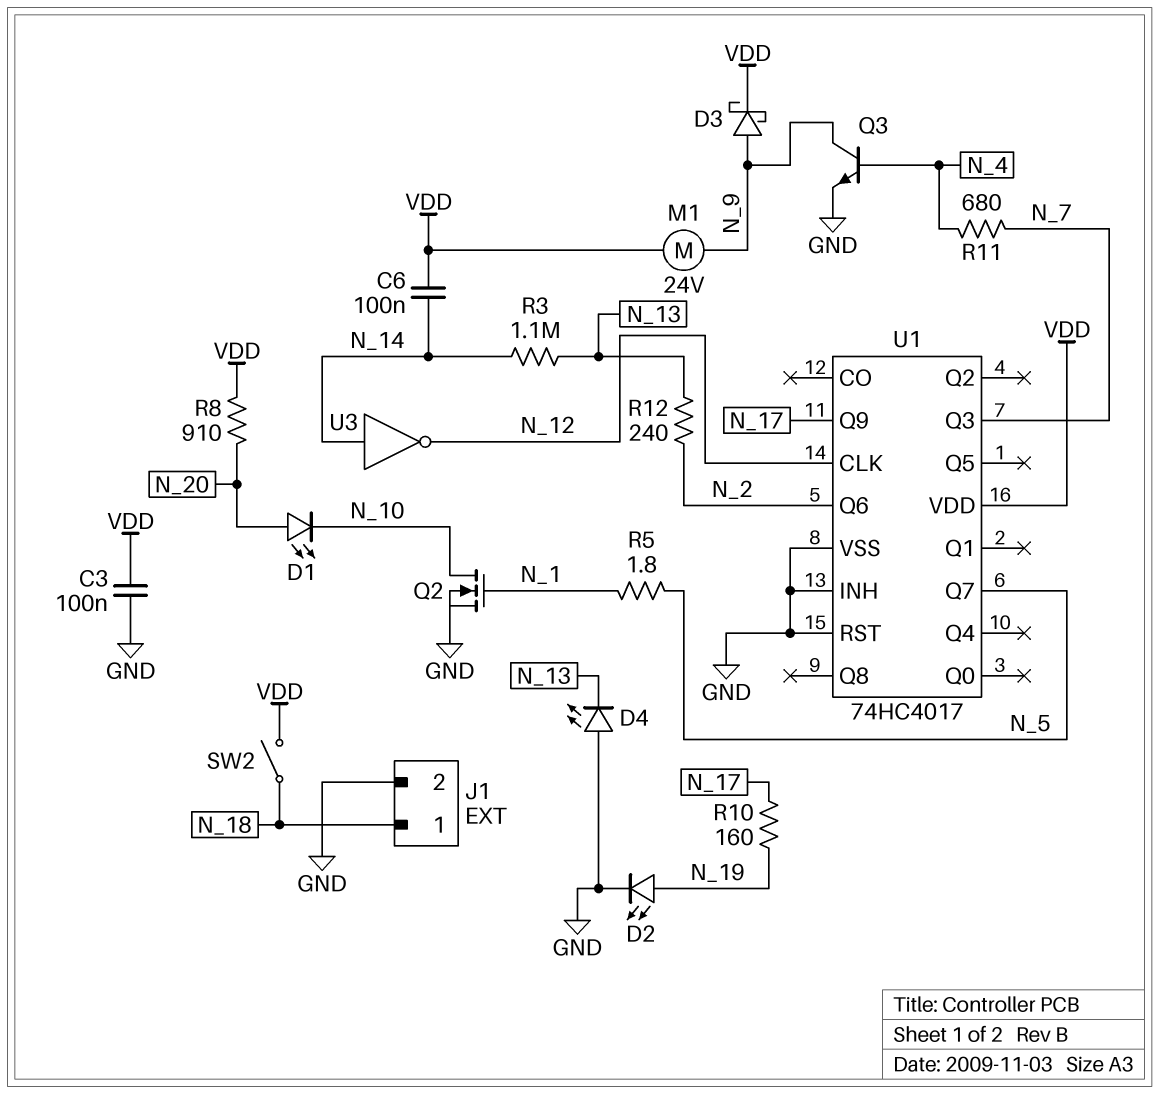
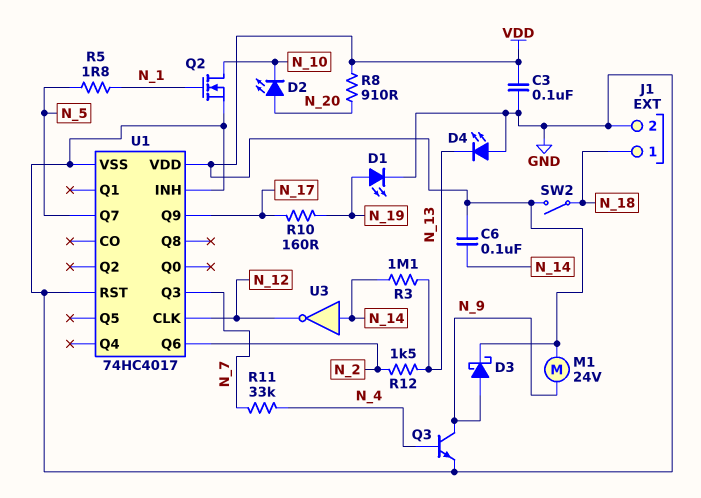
D1: LED (A N_20, K N_10) -> LED (A N_19, K GND)
D2: LED (A N_19, K GND) -> LED (A N_20, K N_10)
R11: 680 (N_4, N_7) -> 33k (N_4, N_7)
R12: 240 (N_2, N_13) -> 1.5k (N_2, N_13)

